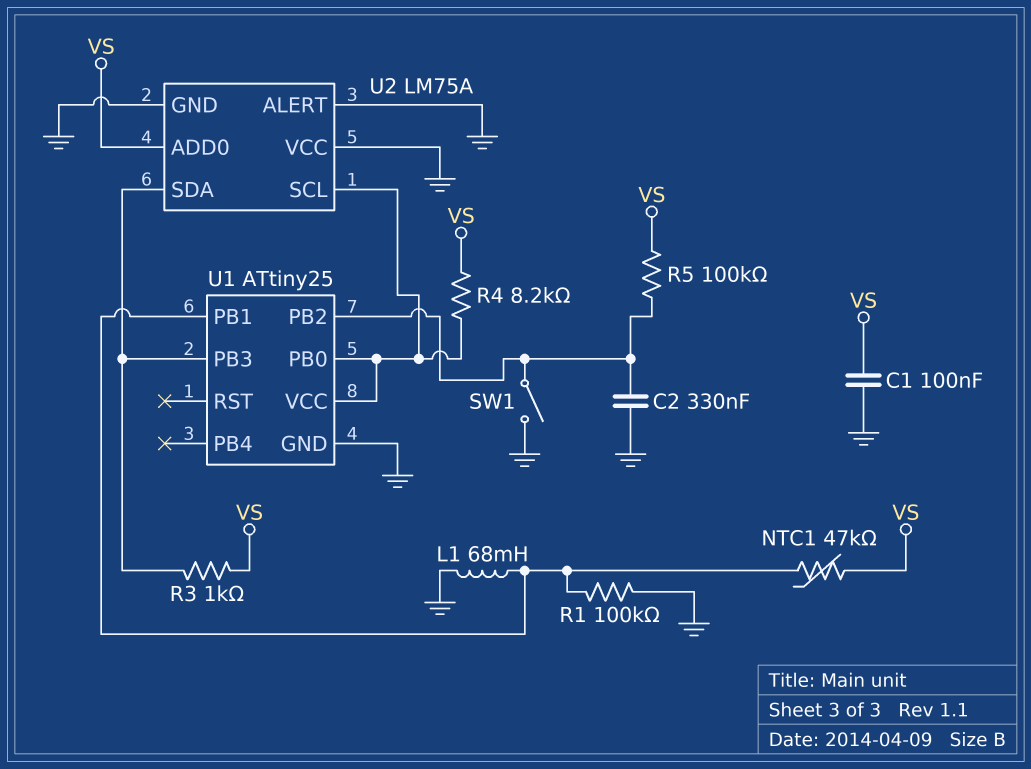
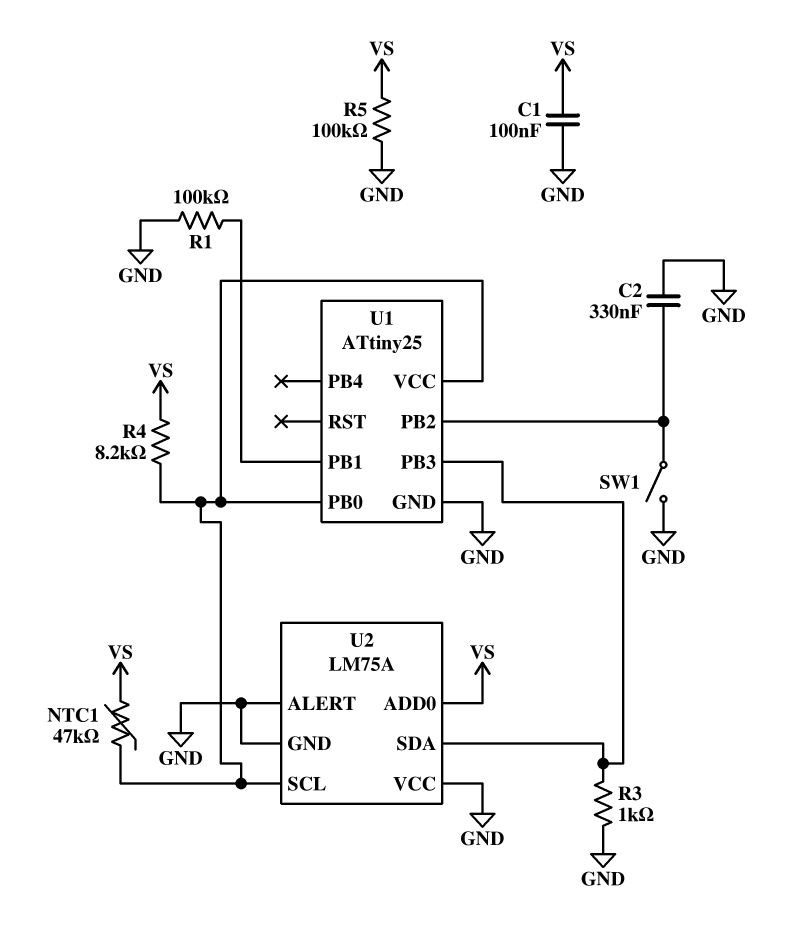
L1: 68mH (GND, U1/PB1) -> none
NTC1: 47k (U1/PB1, VS) -> 47k (U1/PB0, VS)
R3: 1k (U1/PB3, VS) -> 1k (GND, U1/PB3)
R5: 100k (U1/PB2, VS) -> 100k (GND, VS)

